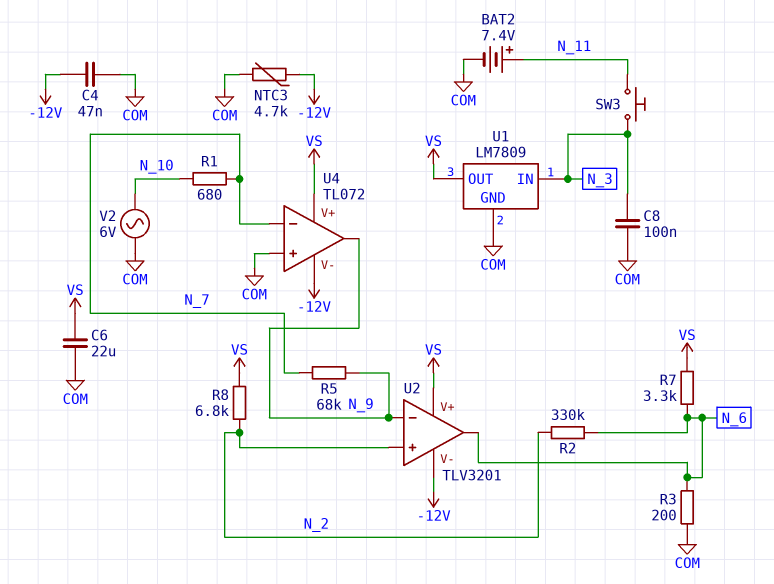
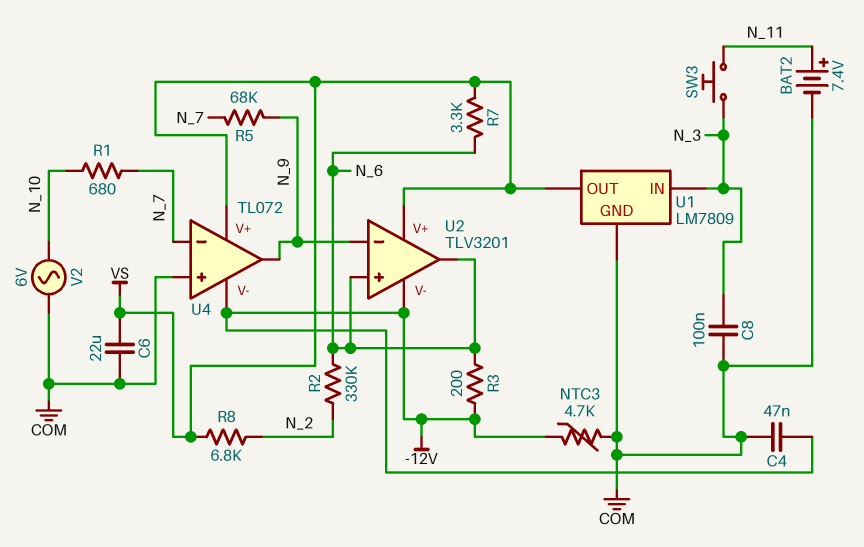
R3: 200 (COM, N_6) -> 200 (-12V, N_6)
U2 pin in+: N_2 -> N_6

